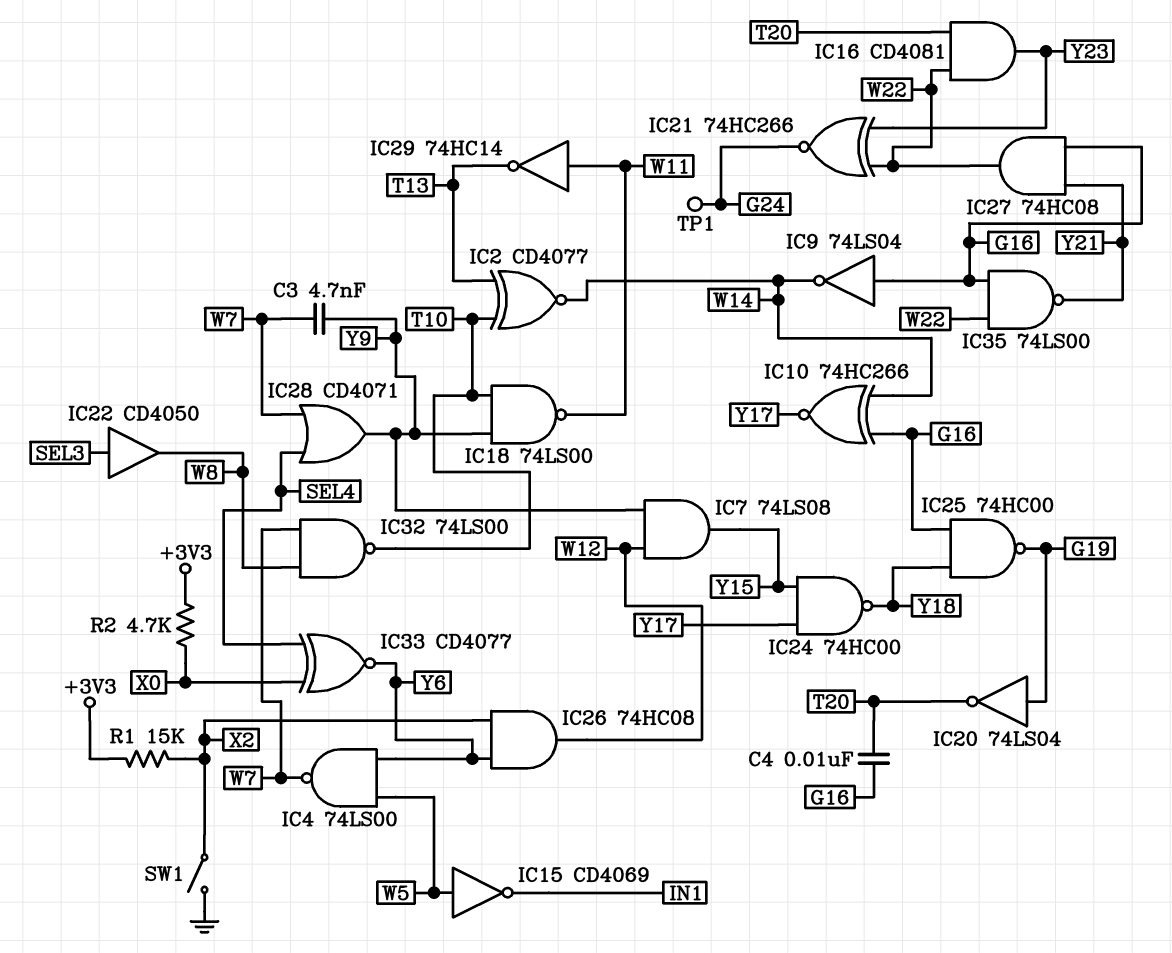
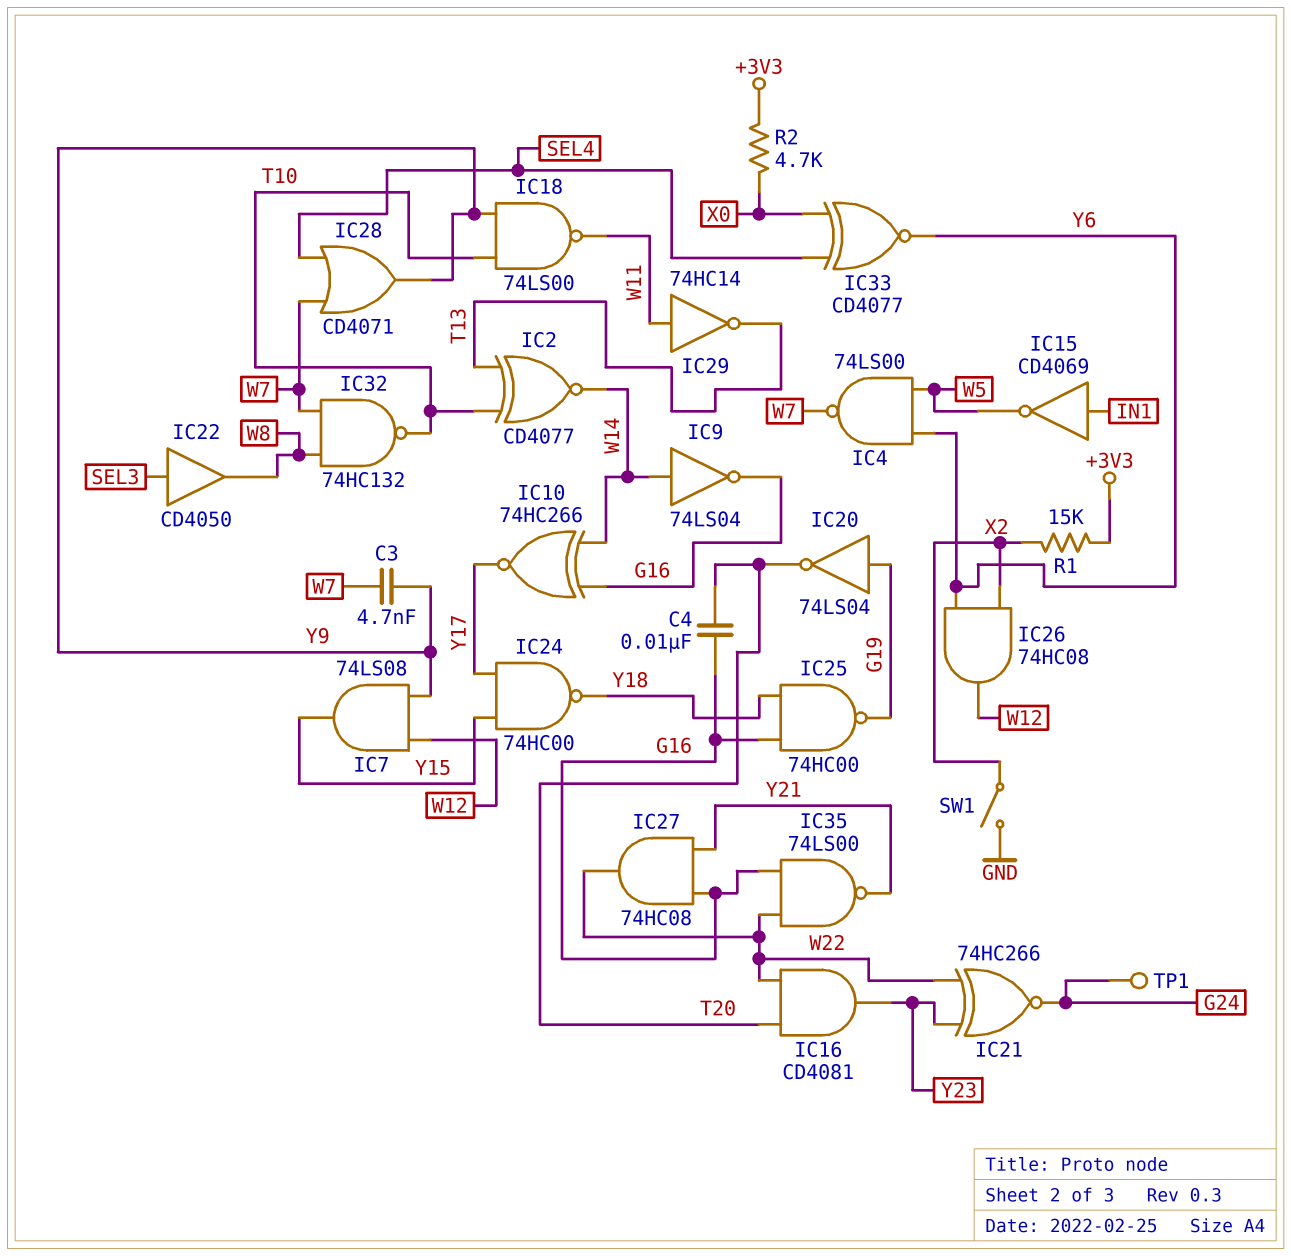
IC9: NOT 74LS04 (in G16, out W14) -> NOT 74LS04 (in W14, out G16)
IC15: NOT CD4069 (in W5, out IN1) -> NOT CD4069 (in IN1, out W5)
IC32: NAND 74LS00 (in W7, in W8, out T10) -> NAND 74HC132 (in W7, in W8, out T10)

